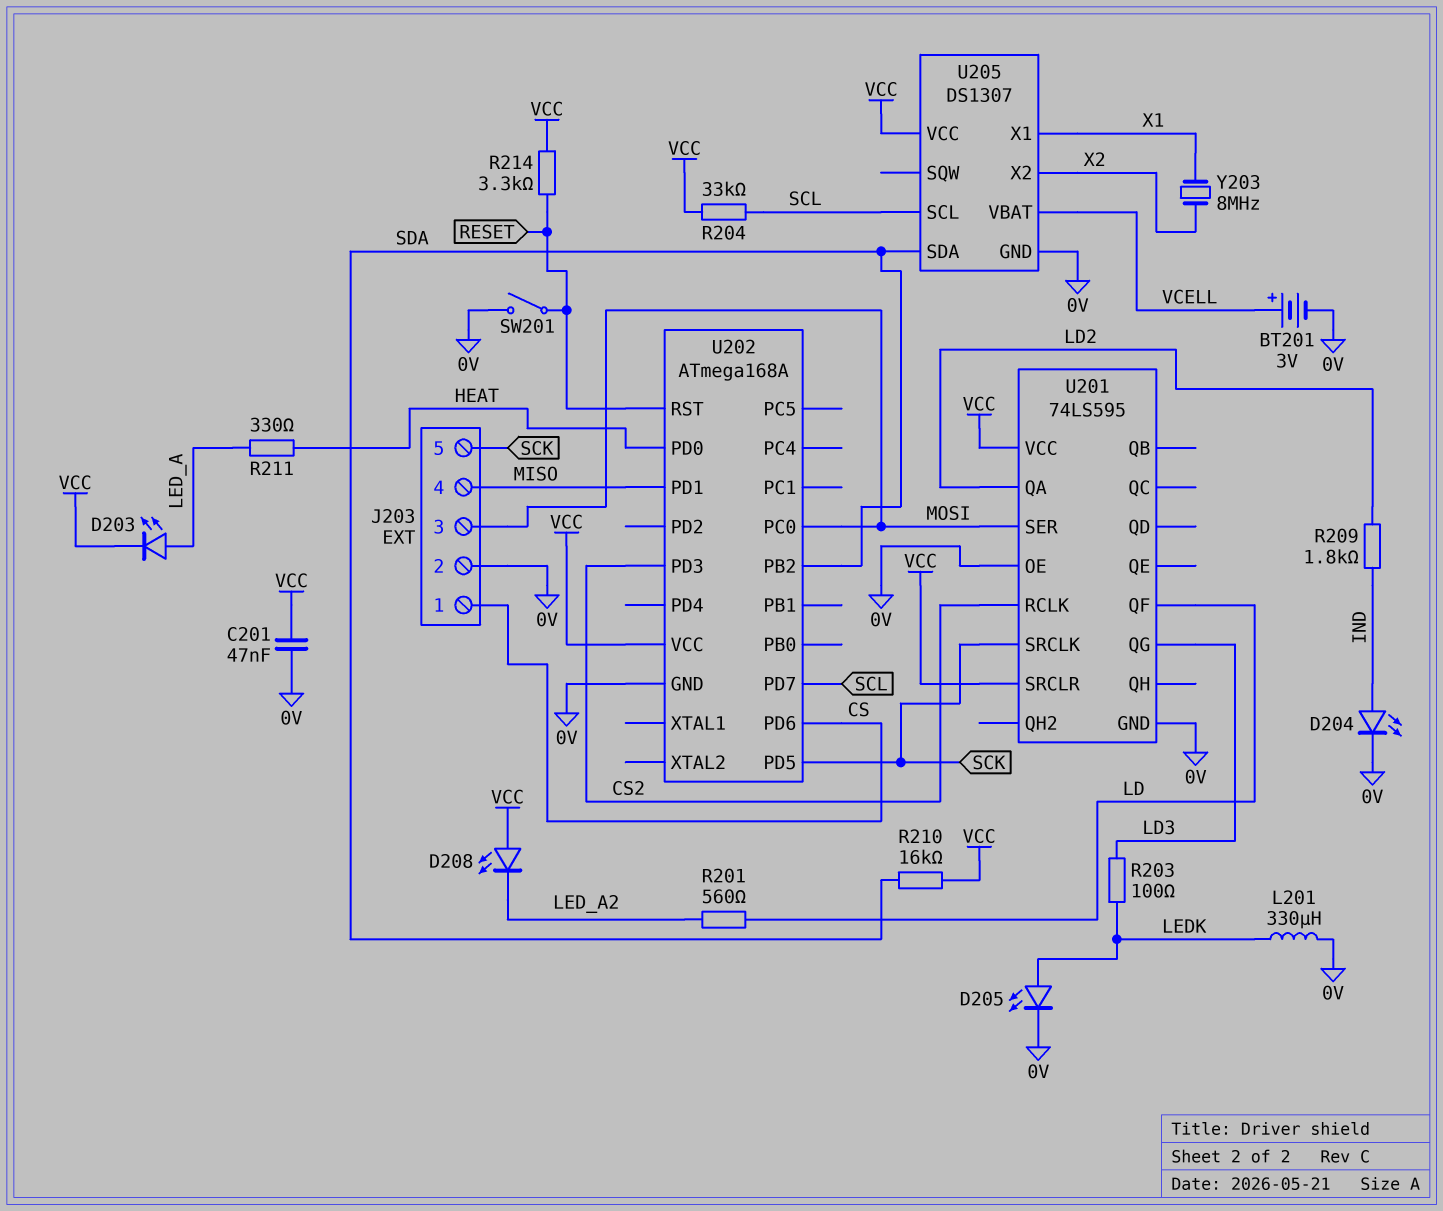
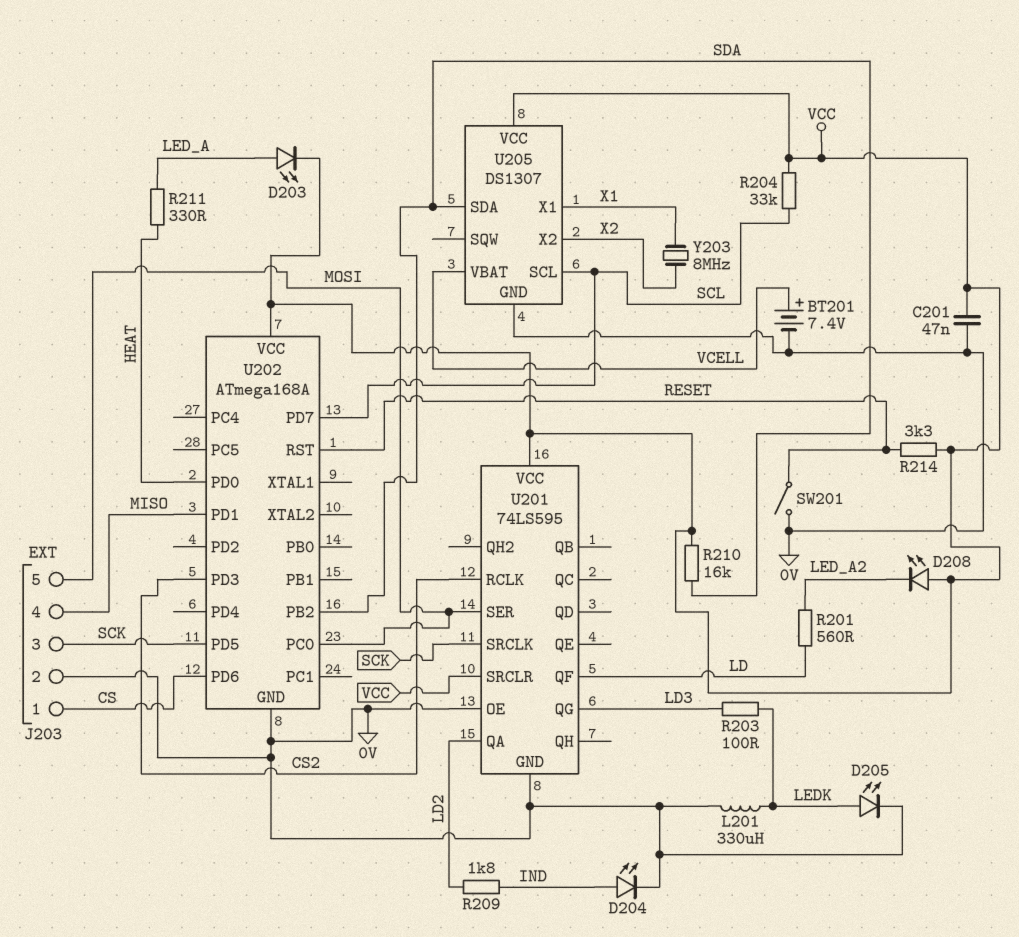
BT201: 3V (plus VCELL, minus 0V) -> 7.4V (plus VCELL, minus 0V)
J203 pin 3: MOSI -> SCK
J203 pin 5: SCK -> MOSI

